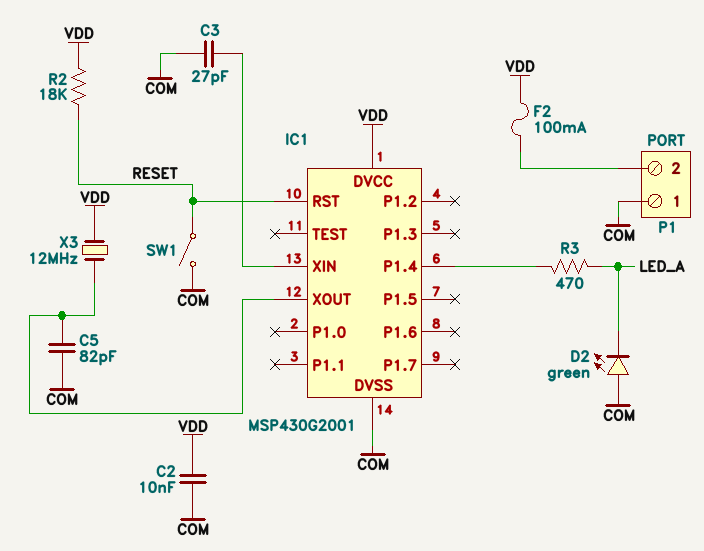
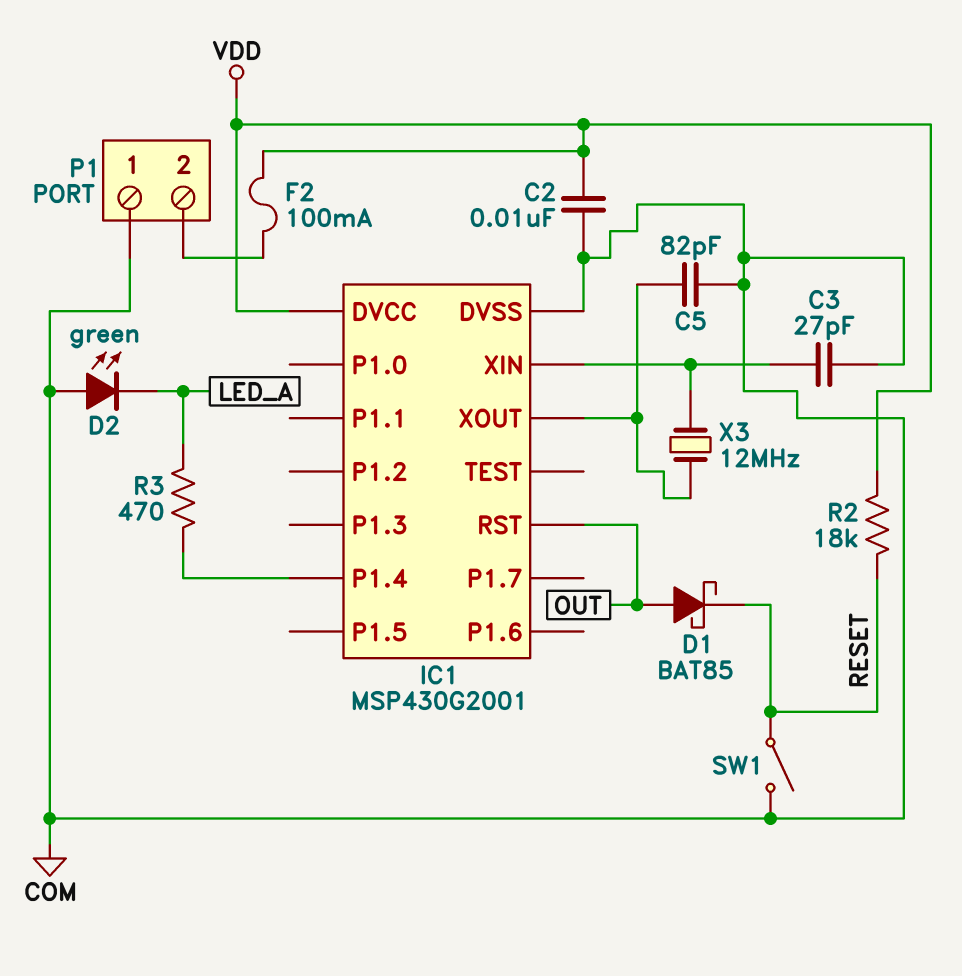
D1: none -> schottky BAT85 (A OUT, K RESET)
IC1 pin RST: RESET -> OUT
X3: 12MHz (IC1/XOUT, VDD) -> 12MHz (IC1/XIN, IC1/XOUT)

